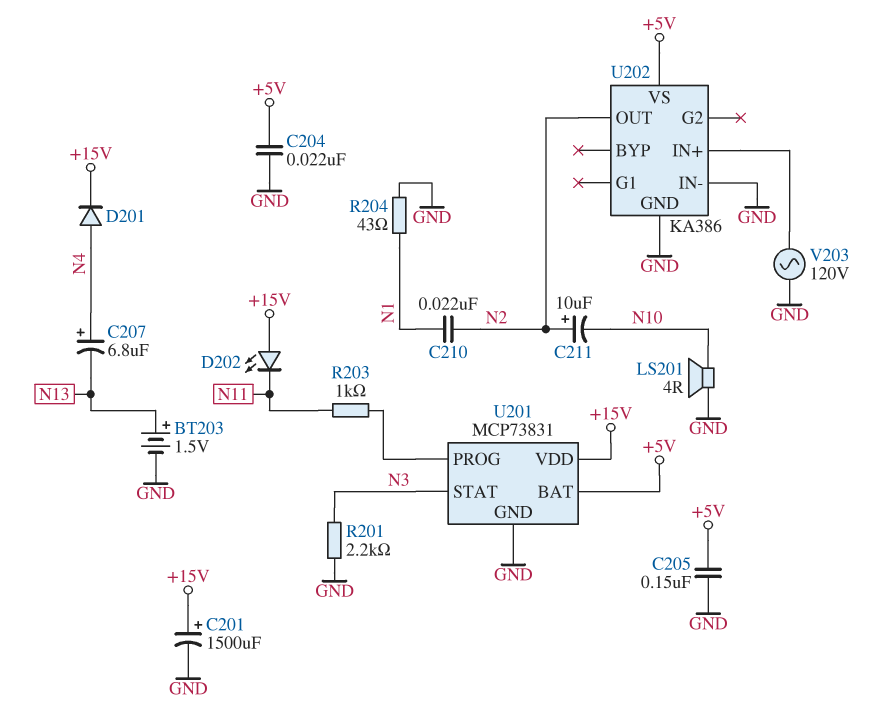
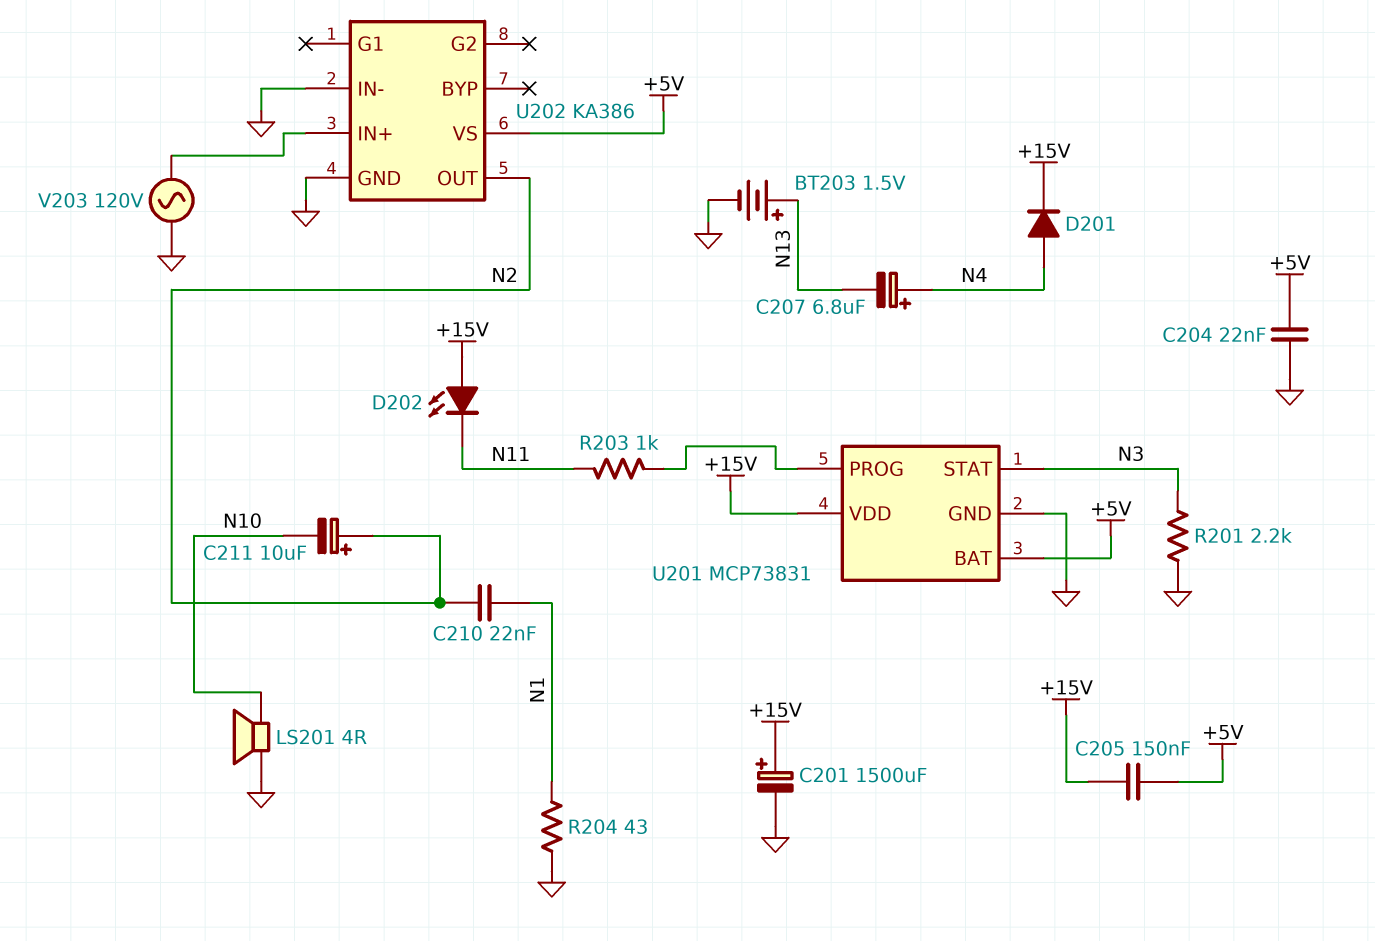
C205: 150nF (+5V, GND) -> 150nF (+5V, +15V)

